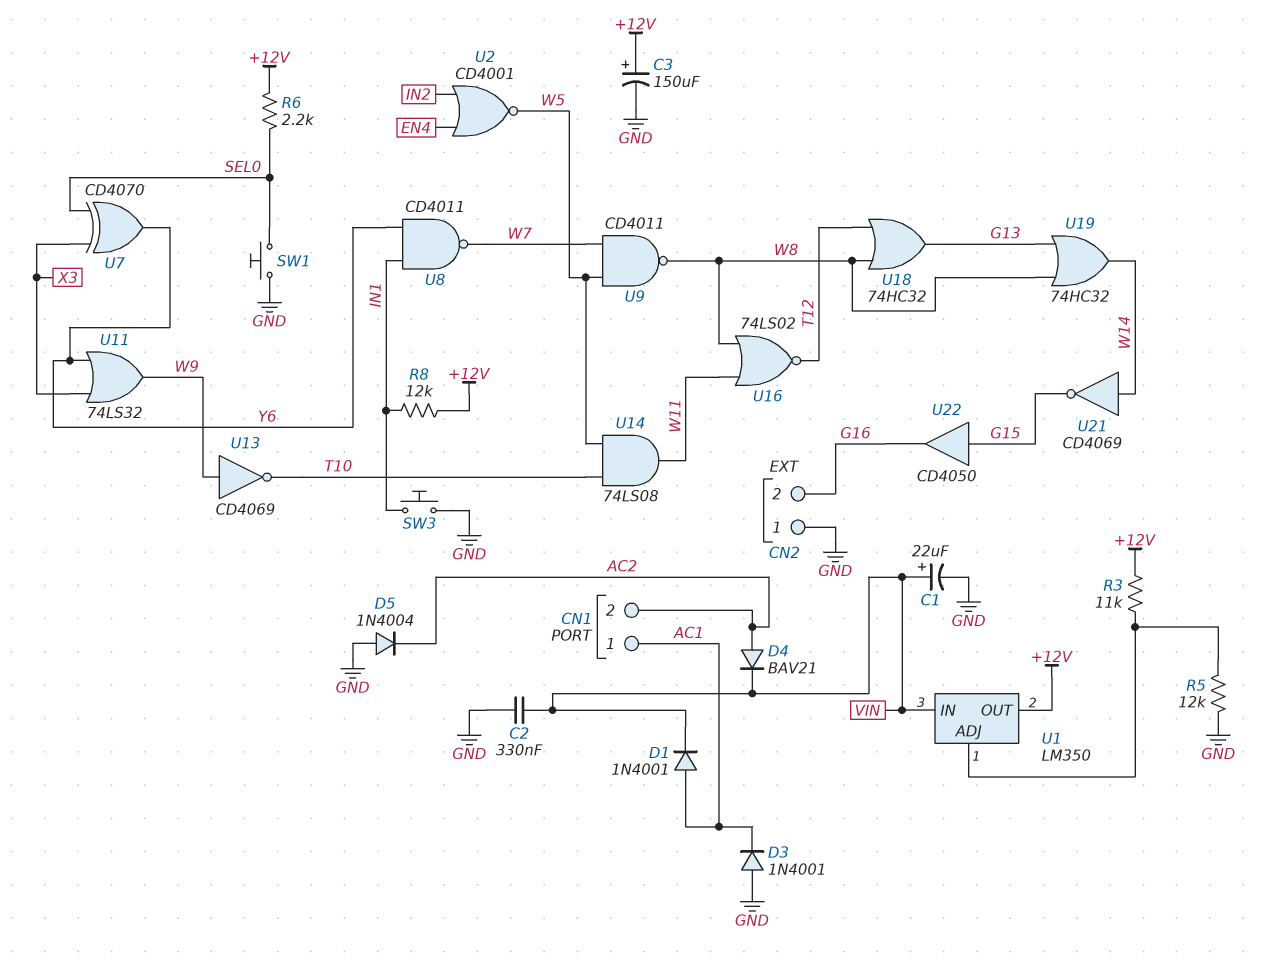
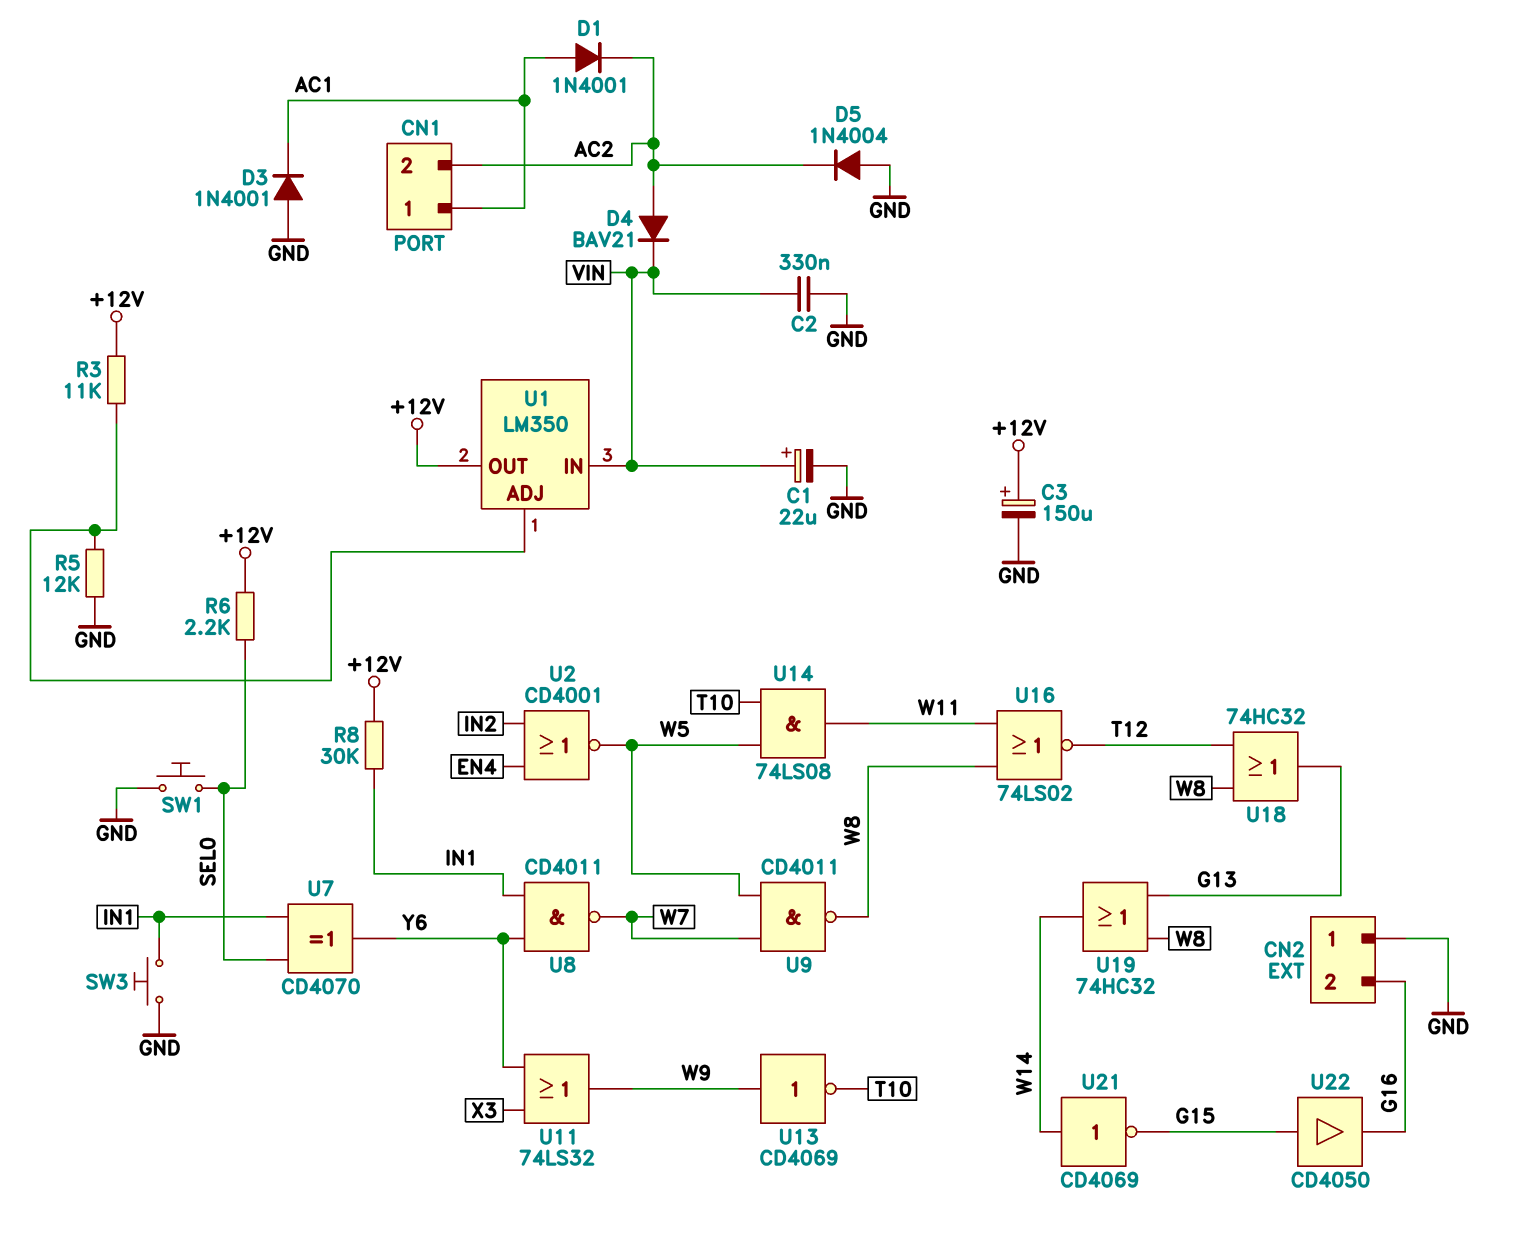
D1: diode 1N4001 (A AC1, K VIN) -> diode 1N4001 (A AC1, K AC2)
R8: 12k (+12V, IN1) -> 30k (+12V, IN1)
U7: XOR CD4070 (in SEL0, in X3, out Y6) -> XOR CD4070 (in IN1, in SEL0, out Y6)

